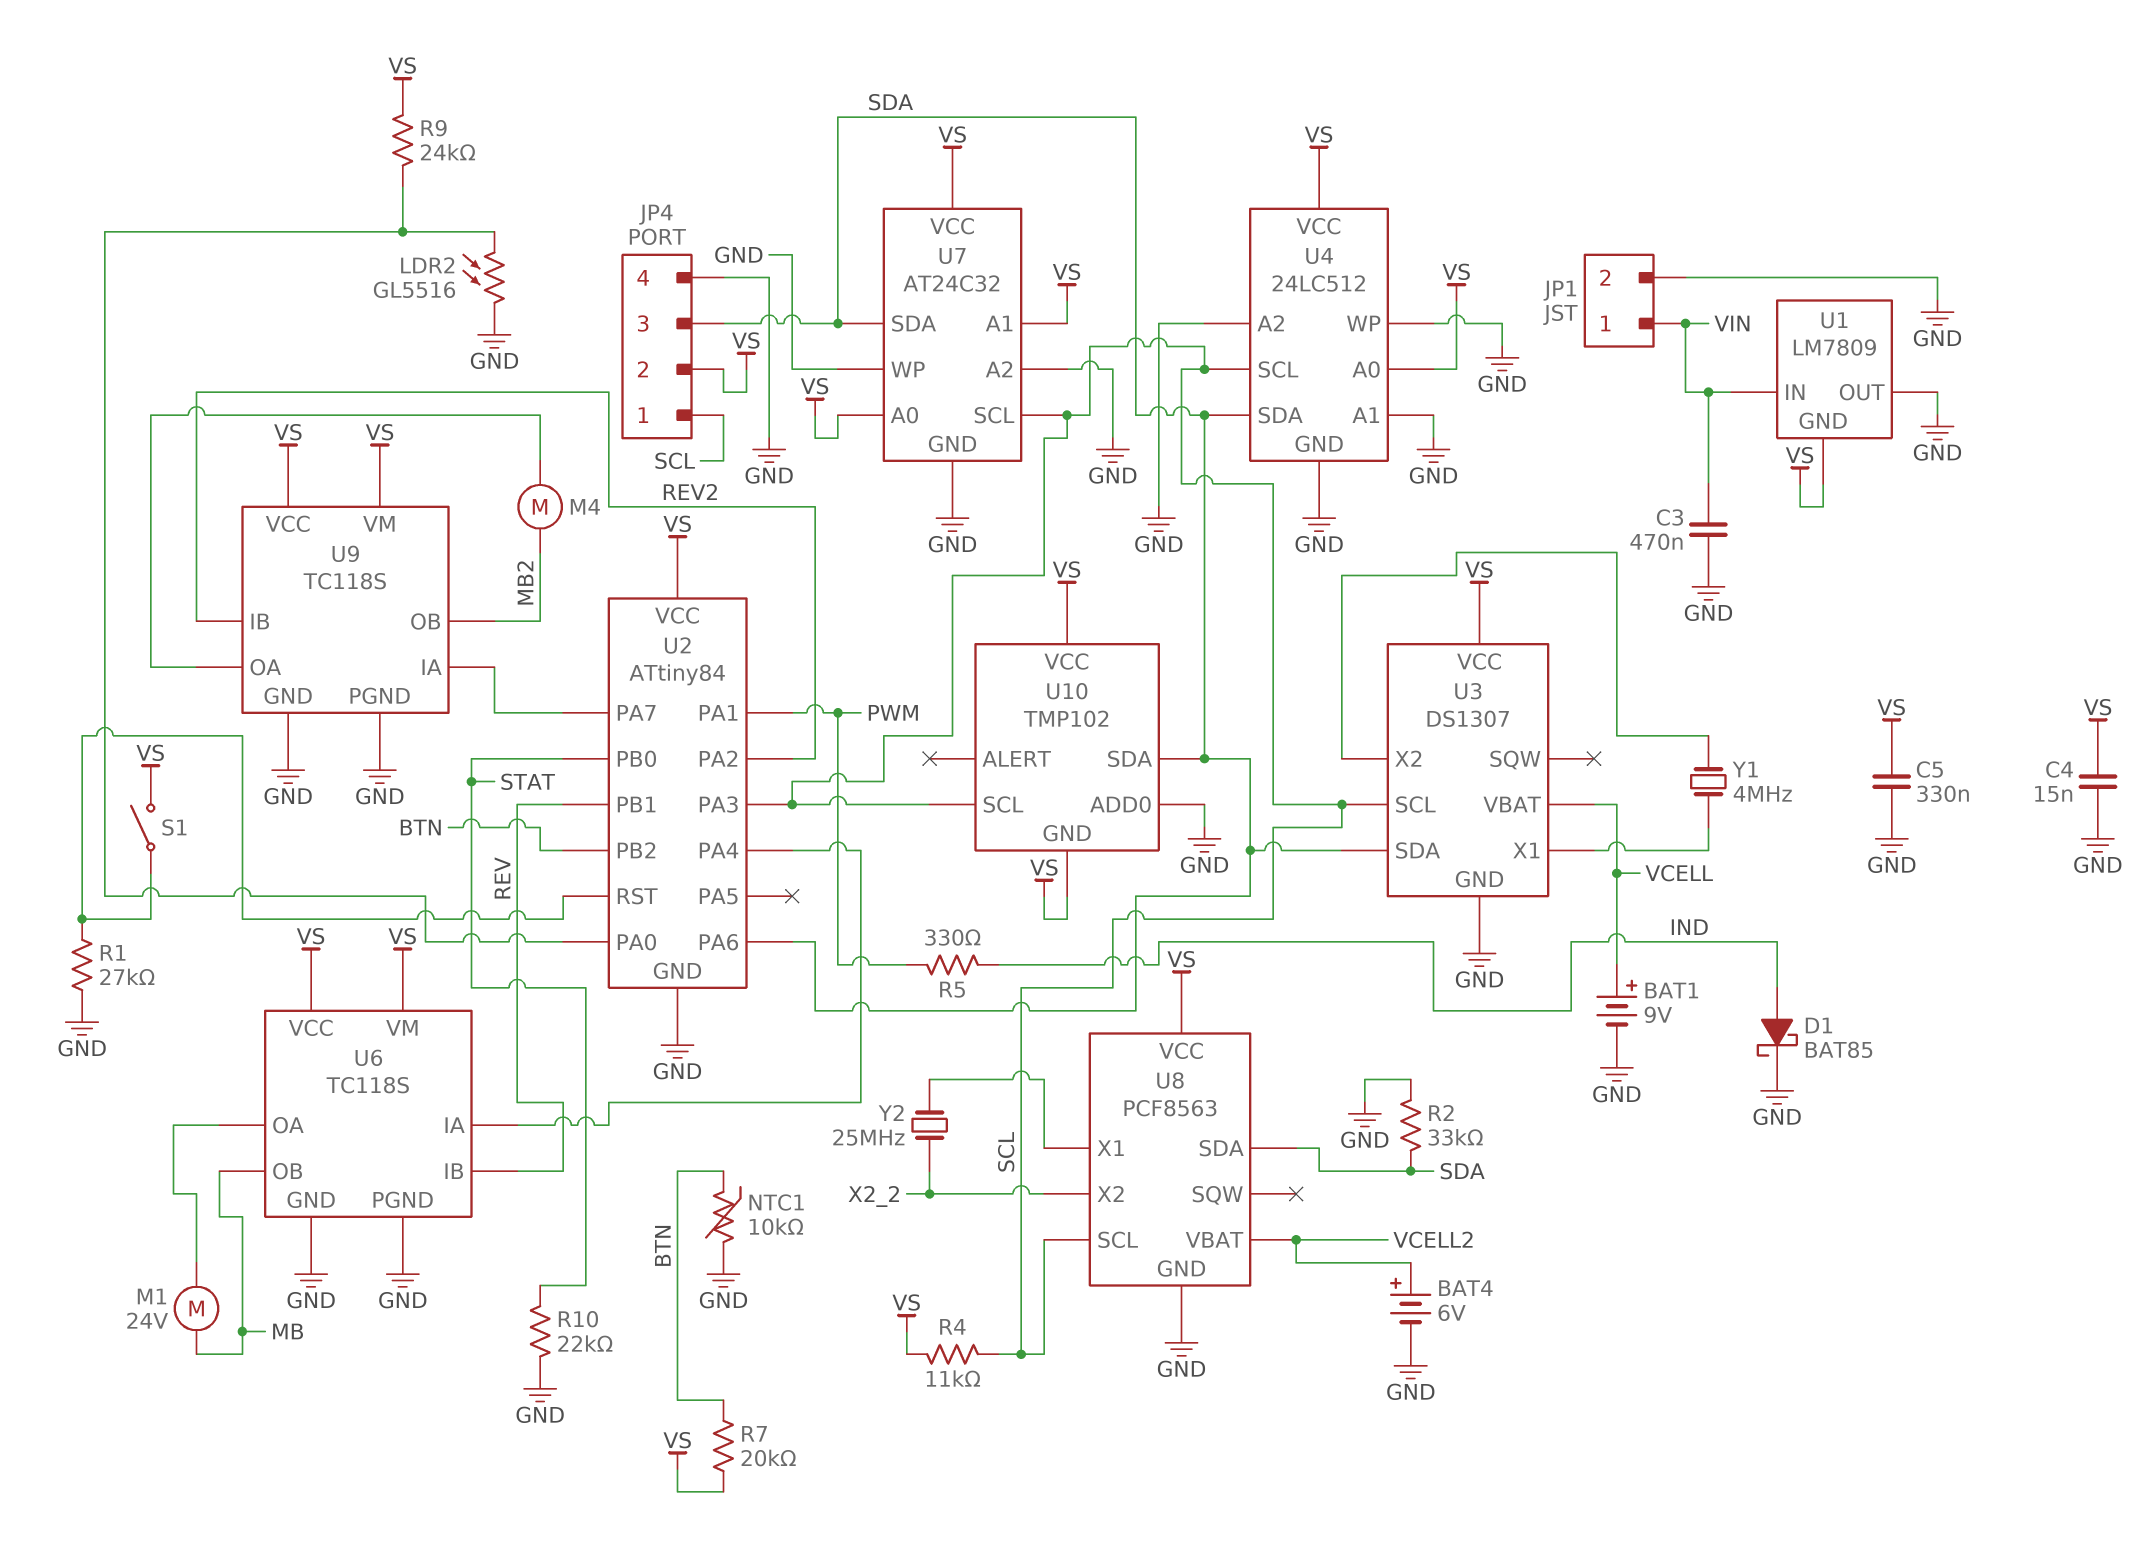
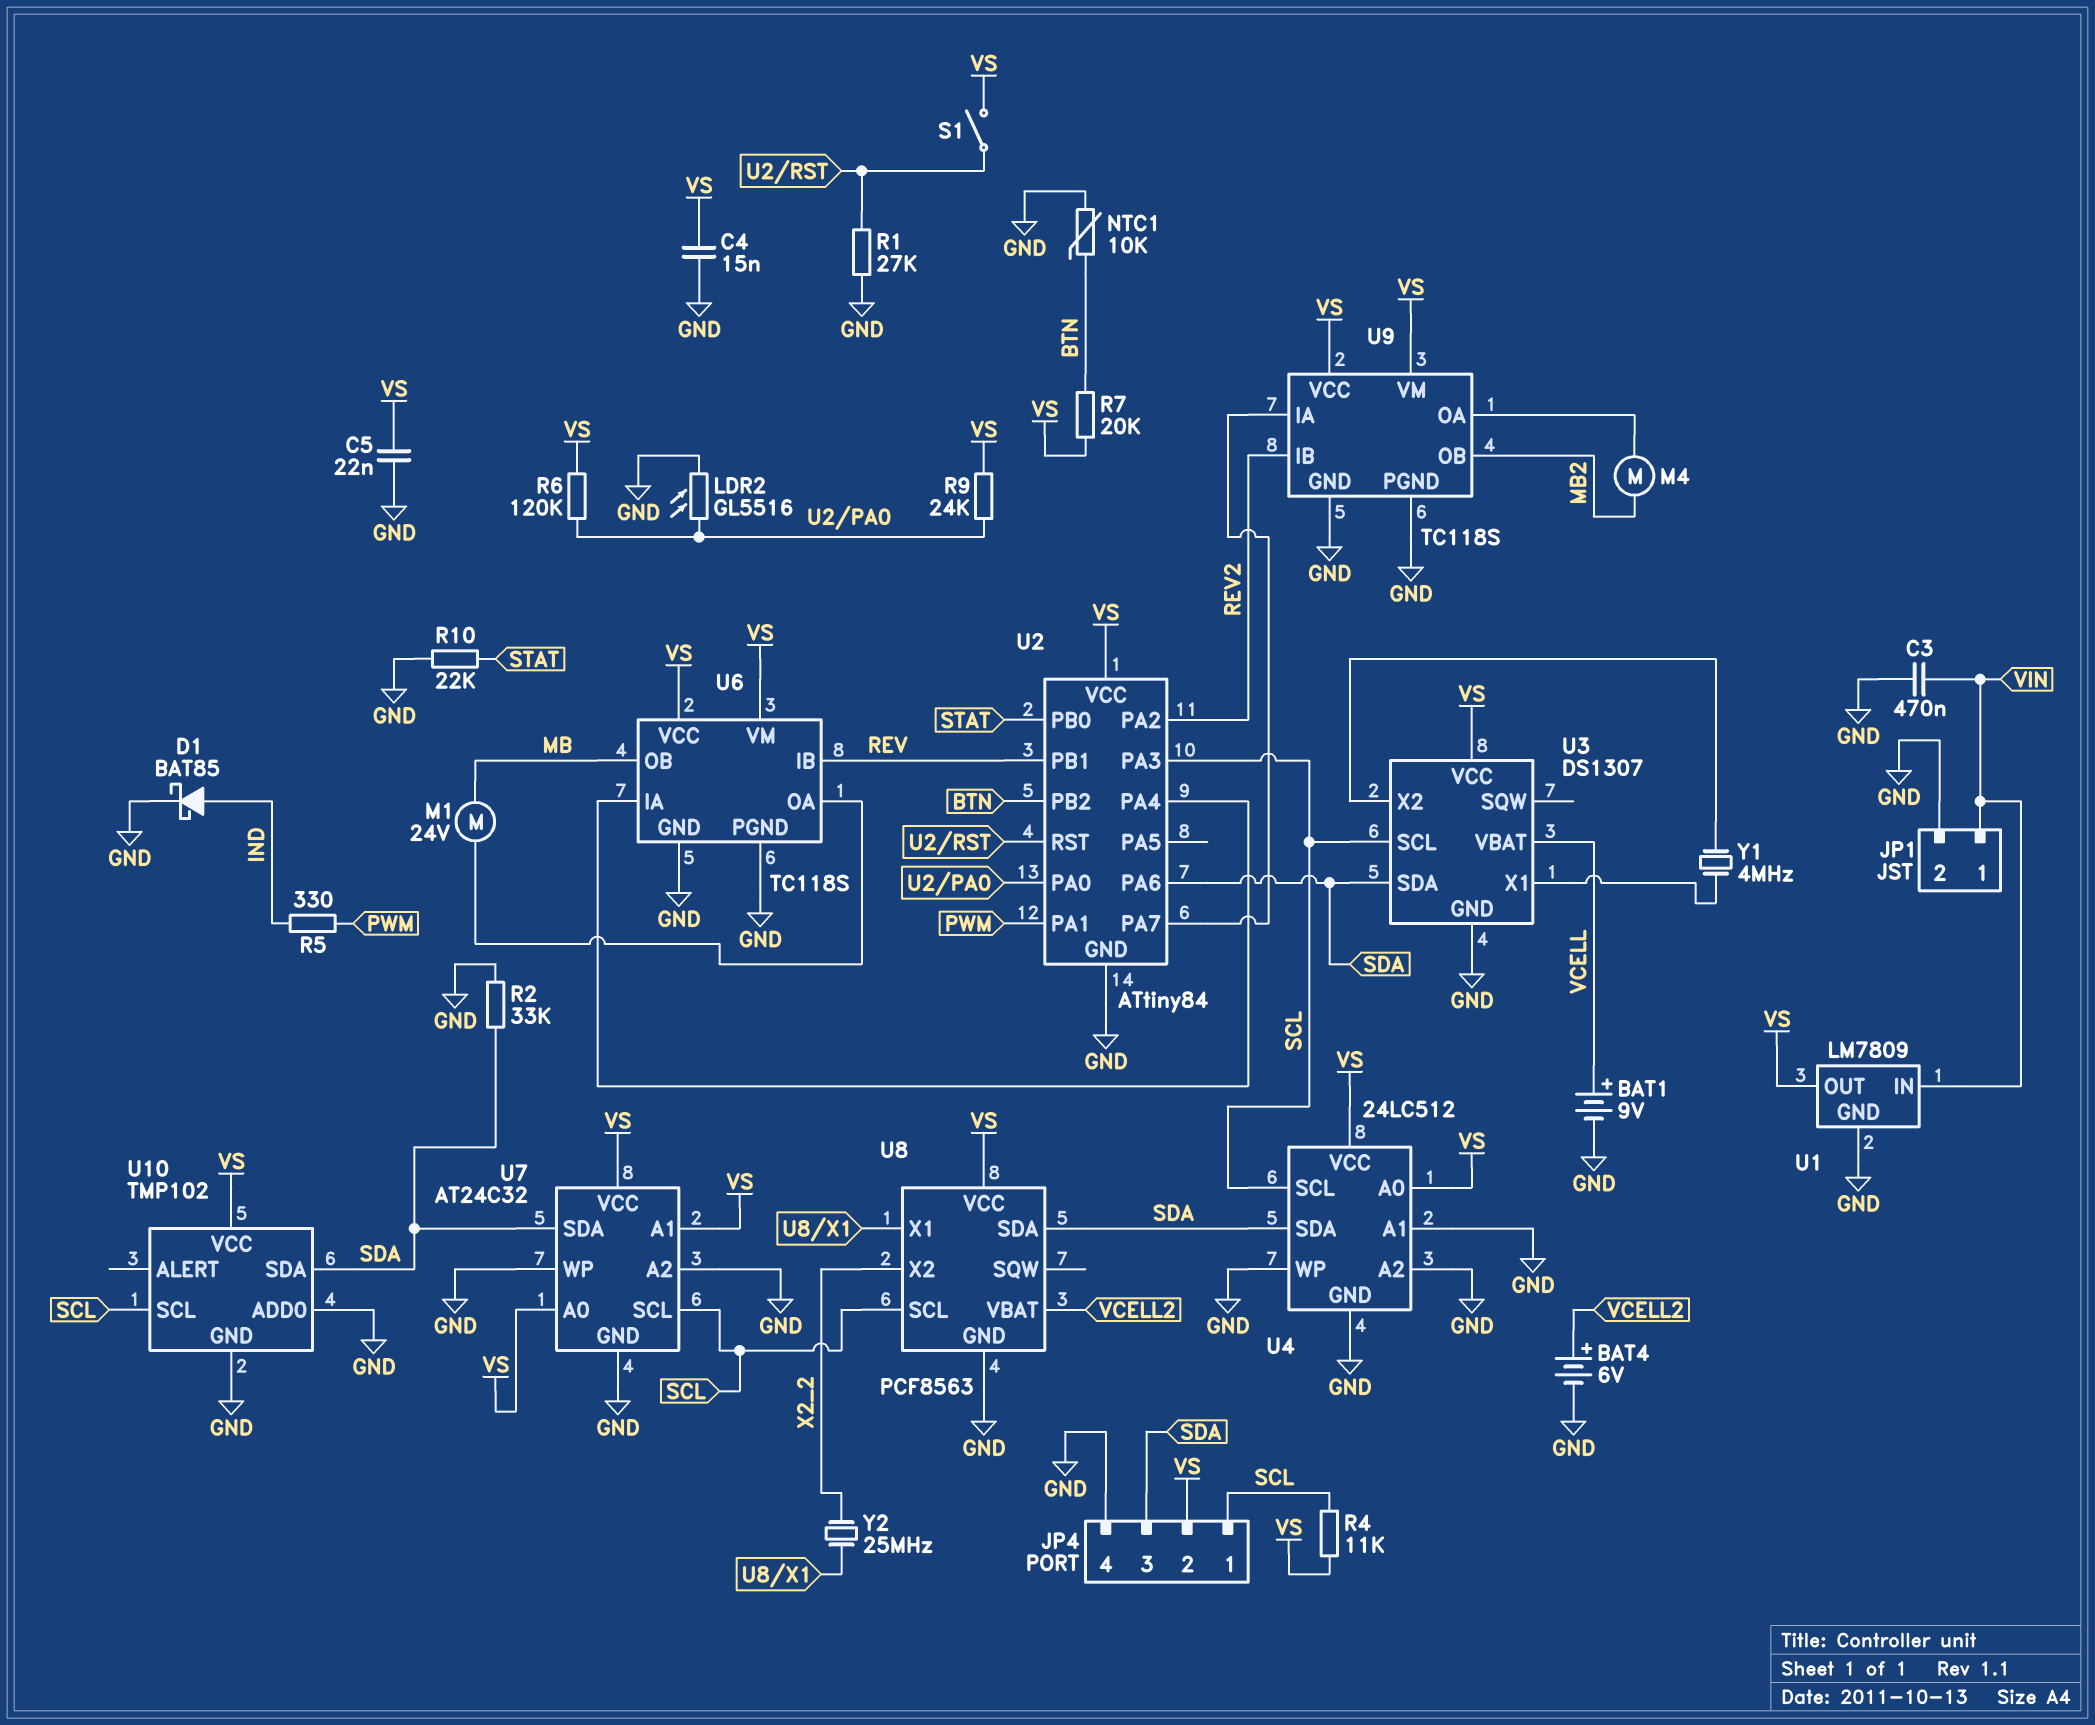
C5: 330nF (GND, VS) -> 22nF (GND, VS)
R6: none -> 120k (U2/PA0, VS)
U1 pin GND: VS -> GND
U1 pin OUT: GND -> VS
U10 pin GND: VS -> GND

